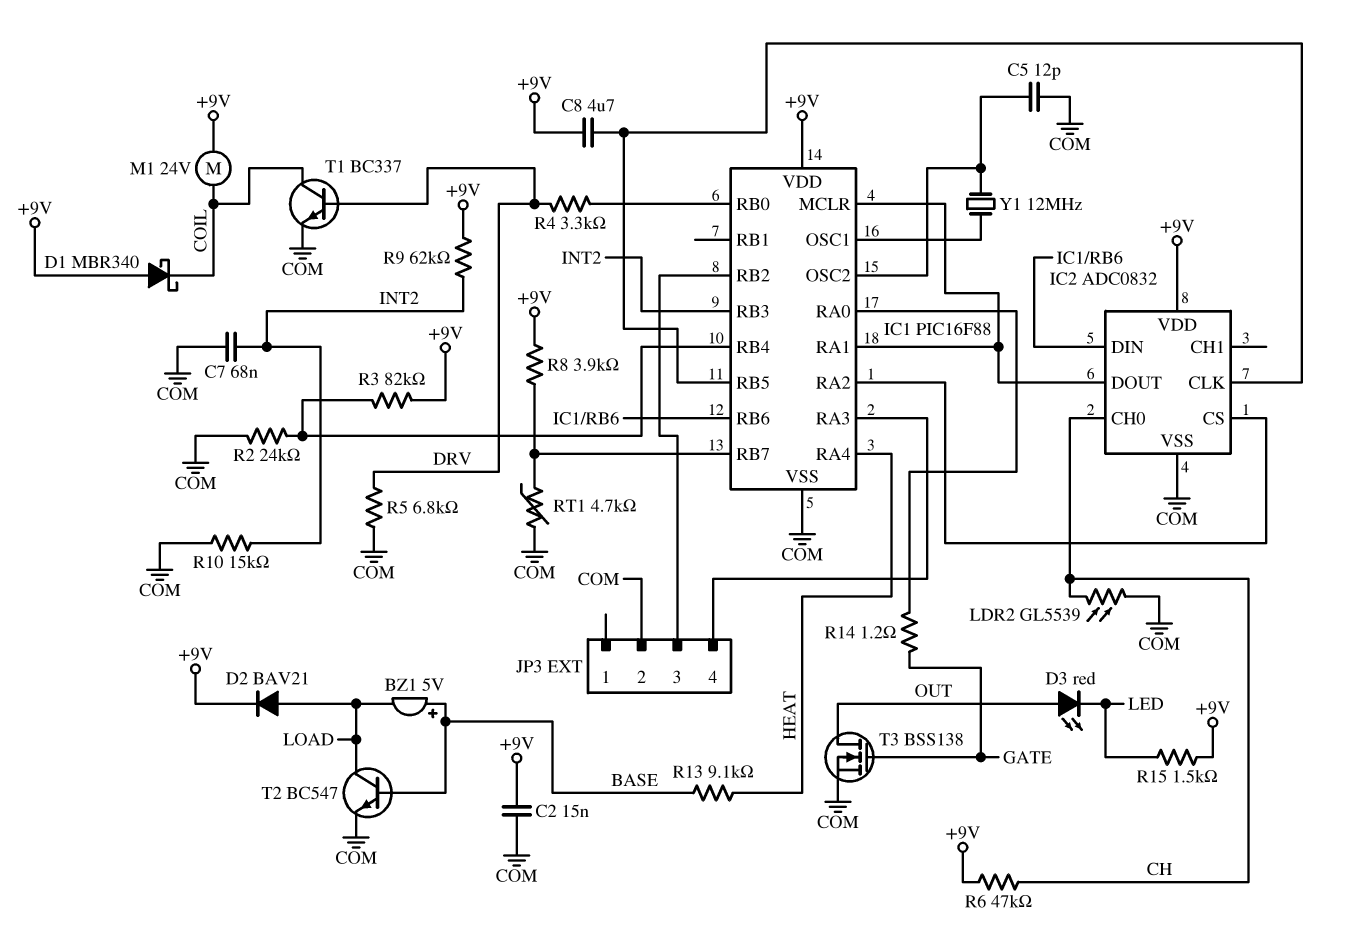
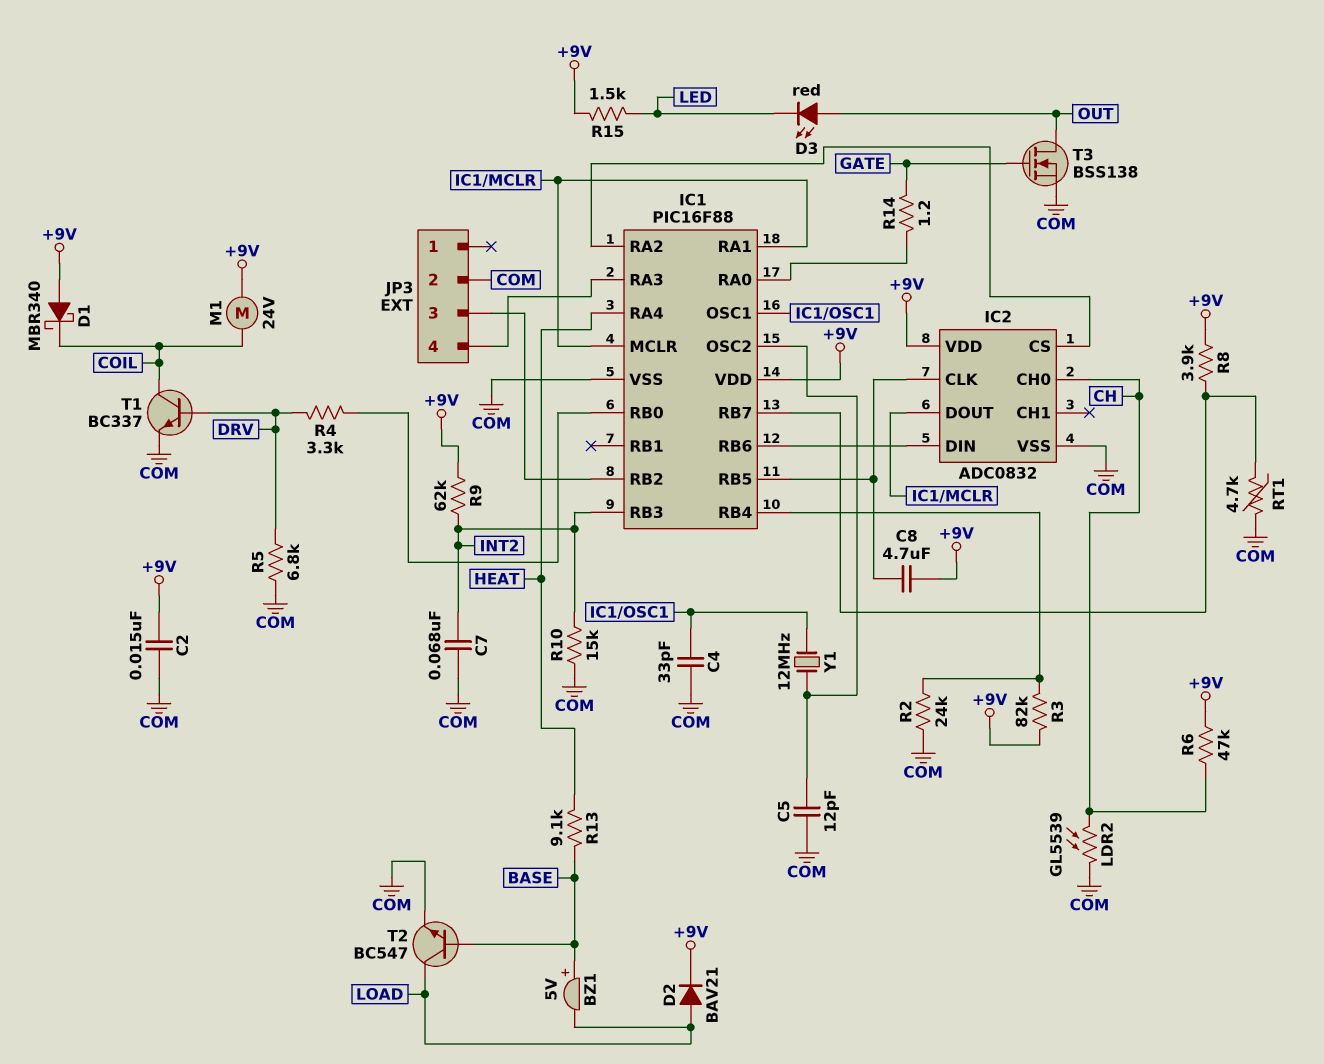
C4: none -> 33pF (COM, IC1/OSC1)

